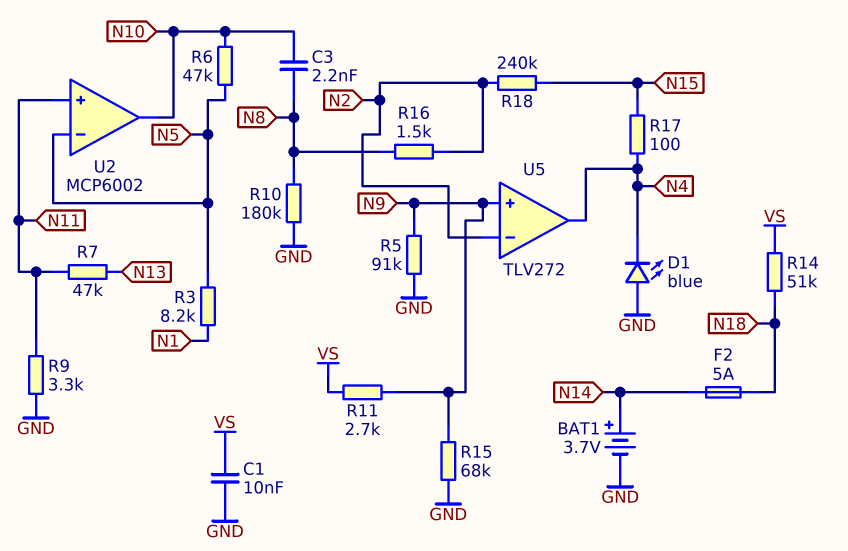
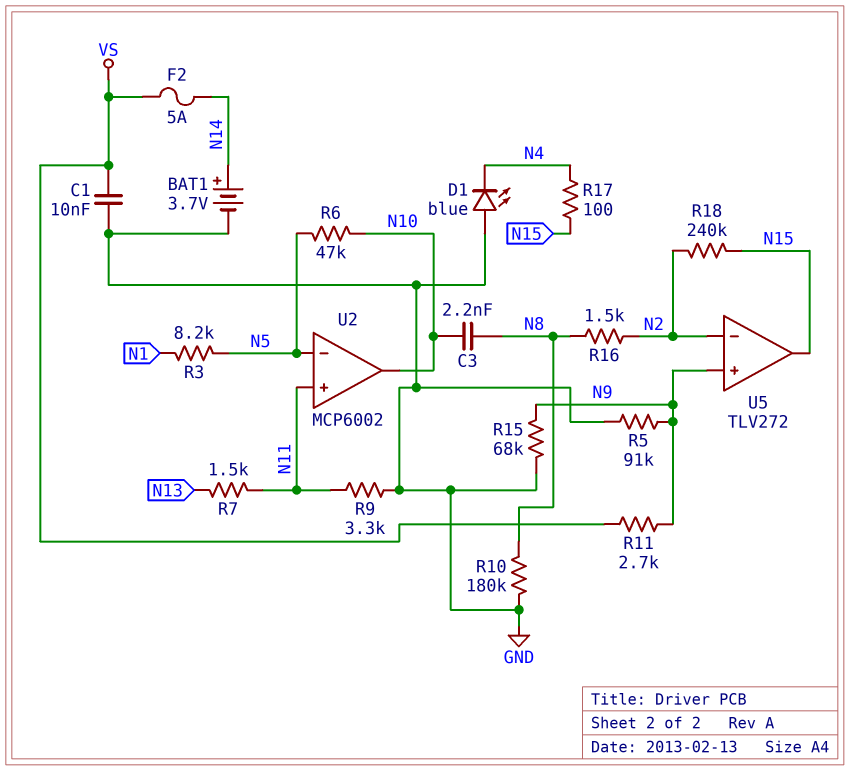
F2: 5A (N14, N18) -> 5A (N14, VS)
R7: 47k (N11, N13) -> 1.5k (N11, N13)
R14: 51k (N18, VS) -> none
U5 pin out: N4 -> N15

